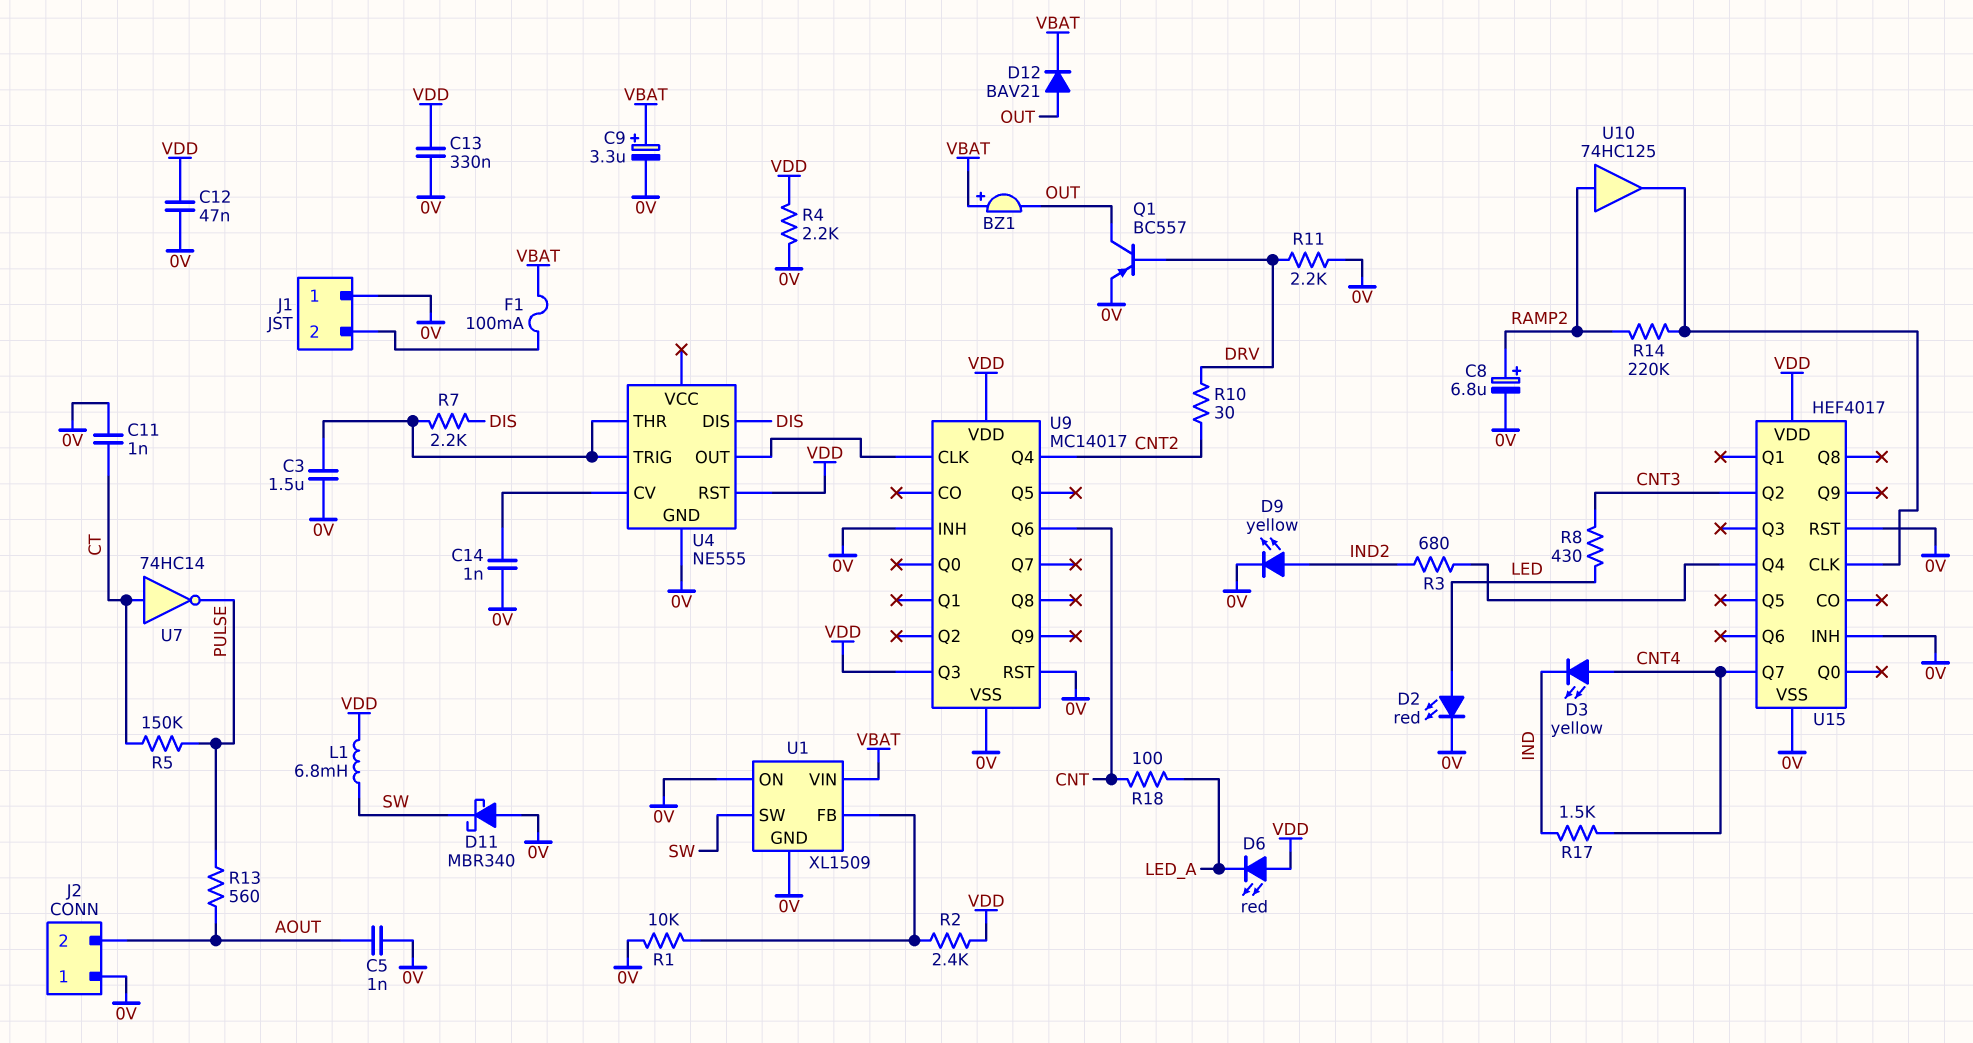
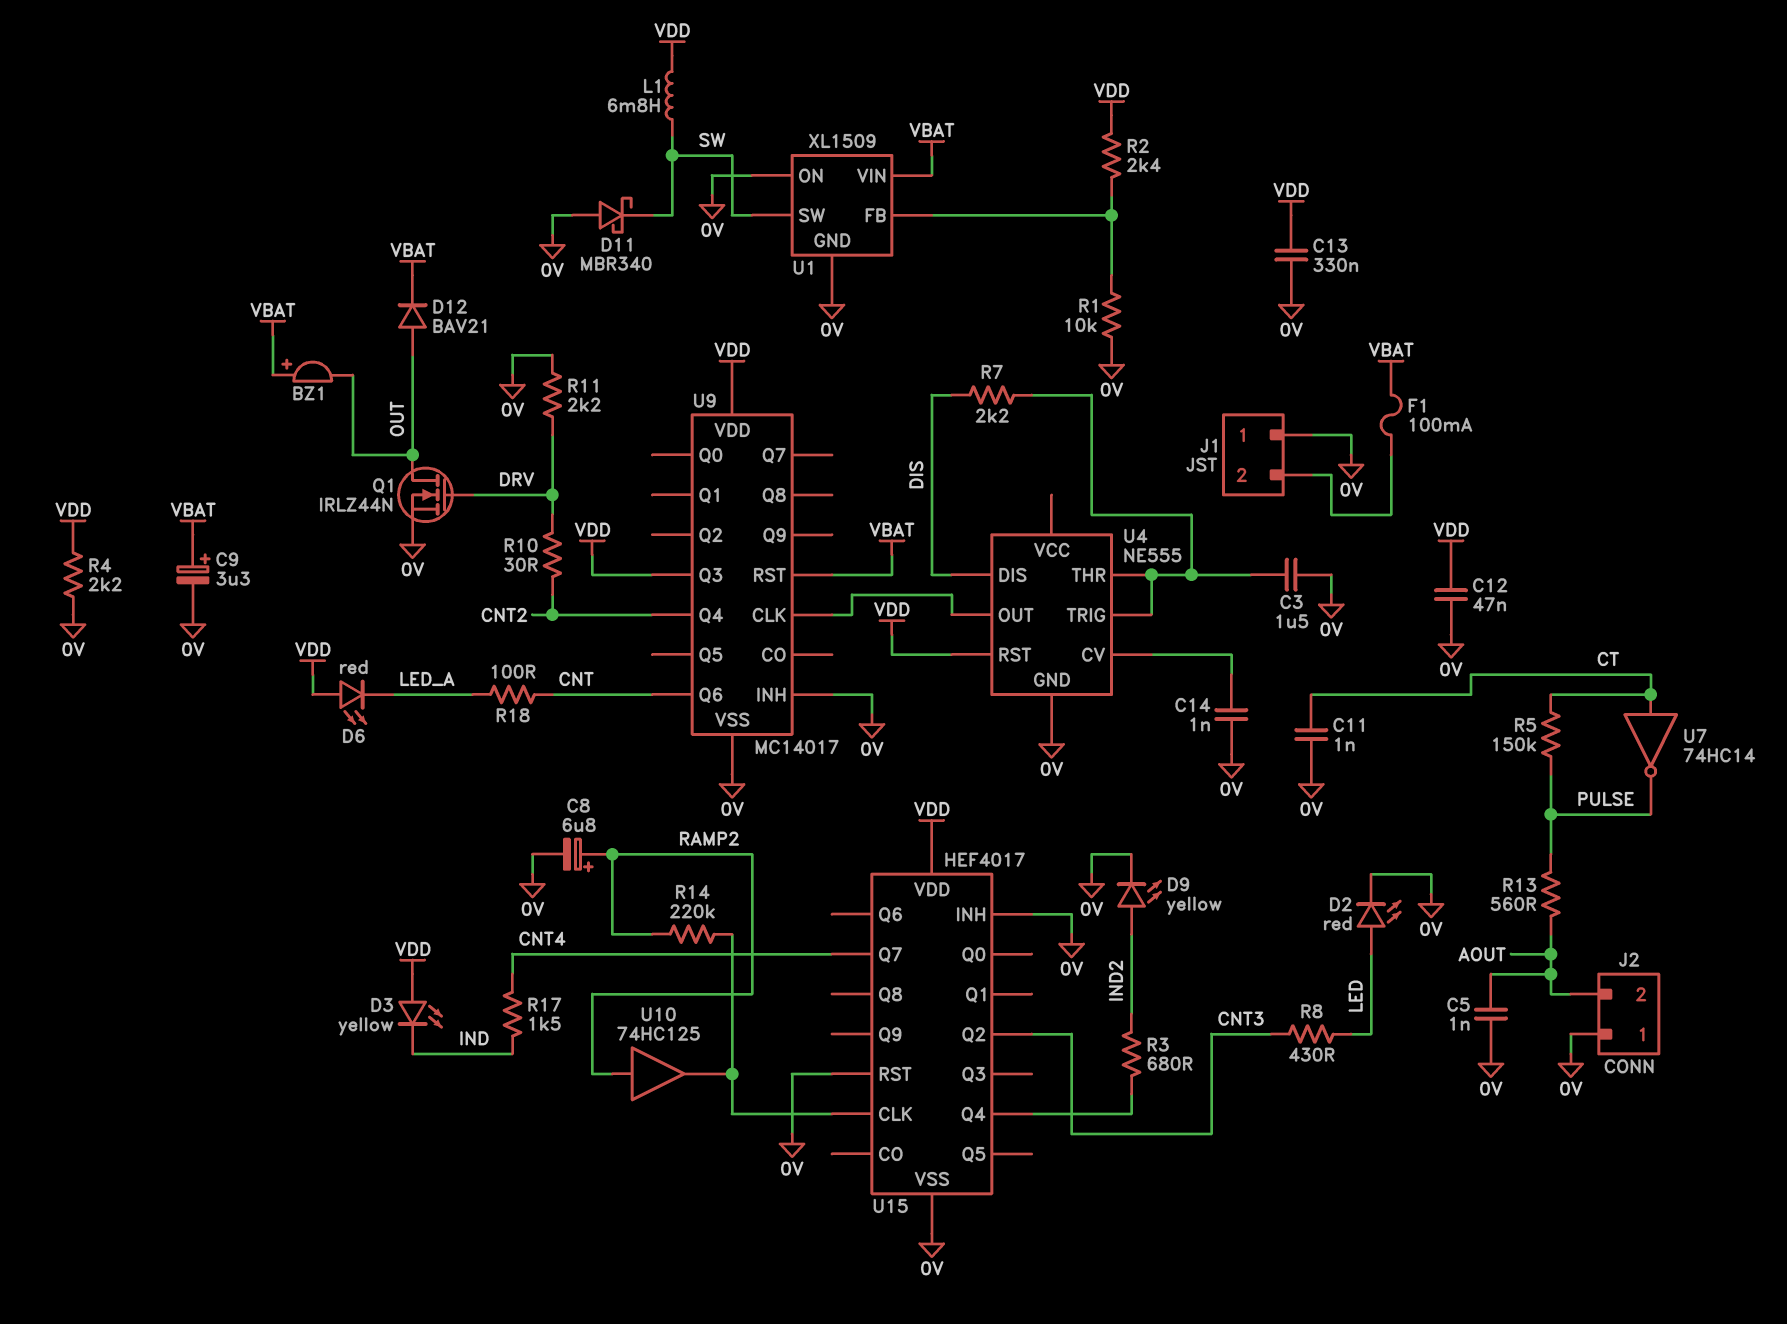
D3: LED yellow (A CNT4, K IND) -> LED yellow (A VDD, K IND)
Q1: PNP BC557 (B DRV, C OUT, E 0V) -> NMOS IRLZ44N (G DRV, D OUT, S 0V)
U9 pin RST: 0V -> VBAT

